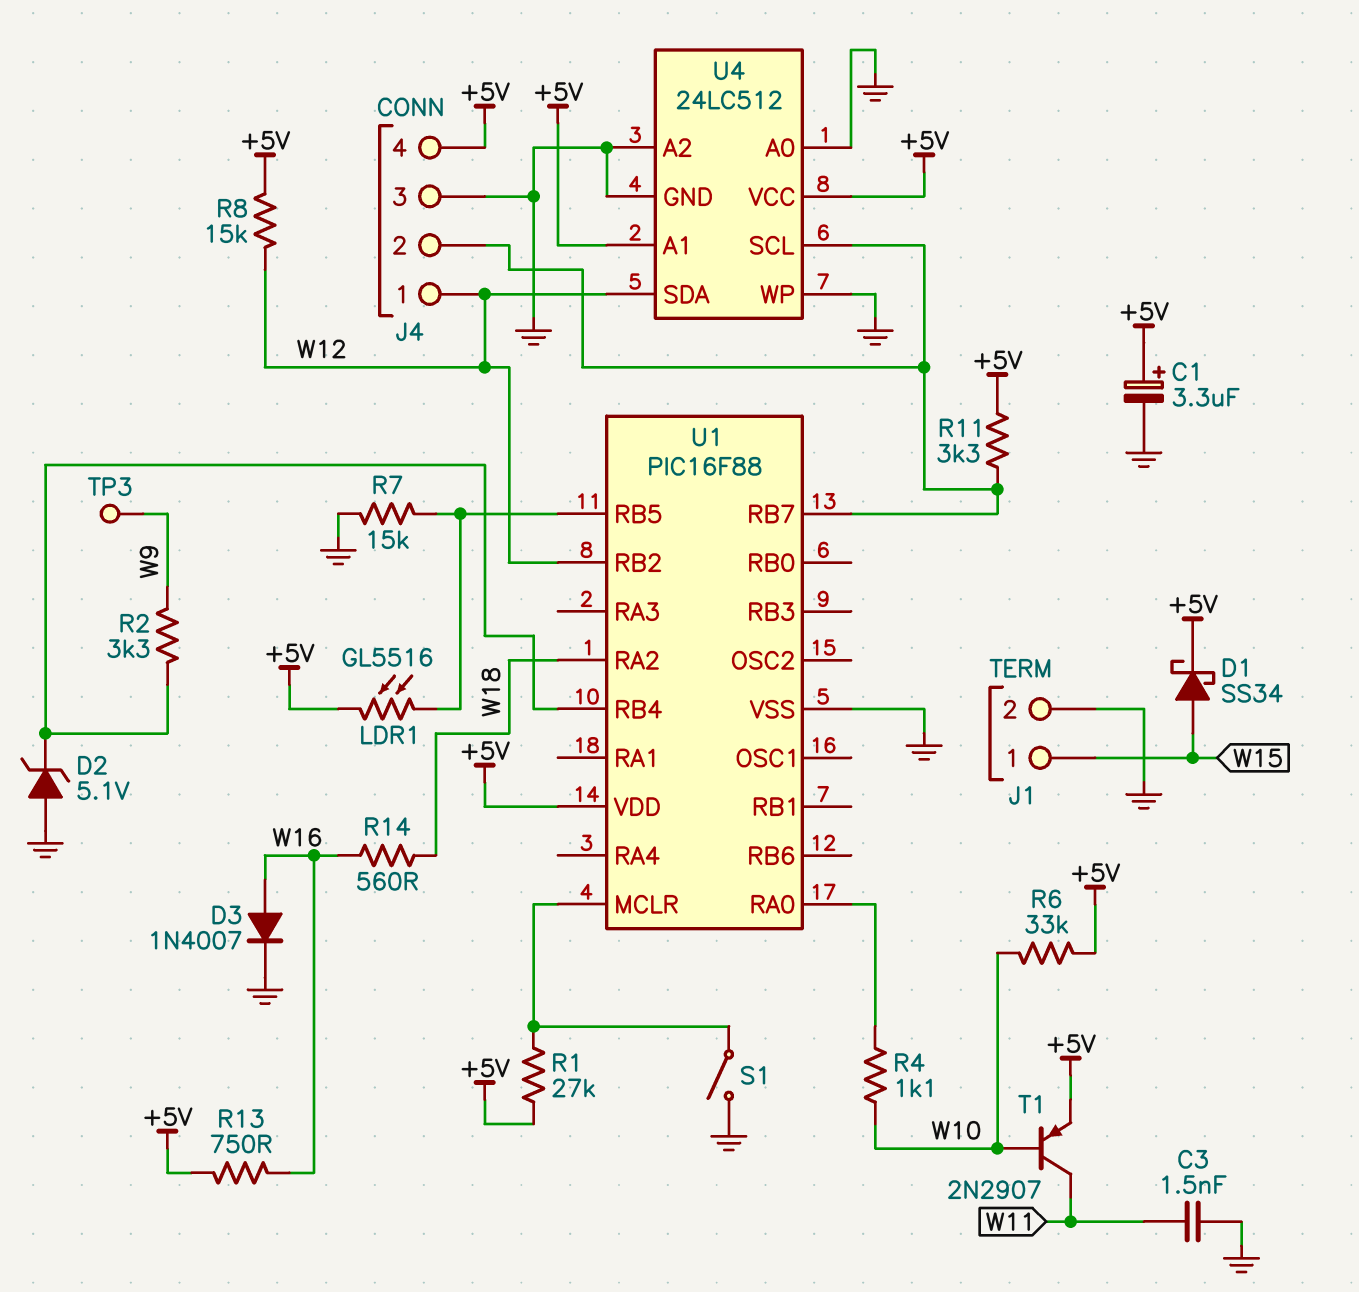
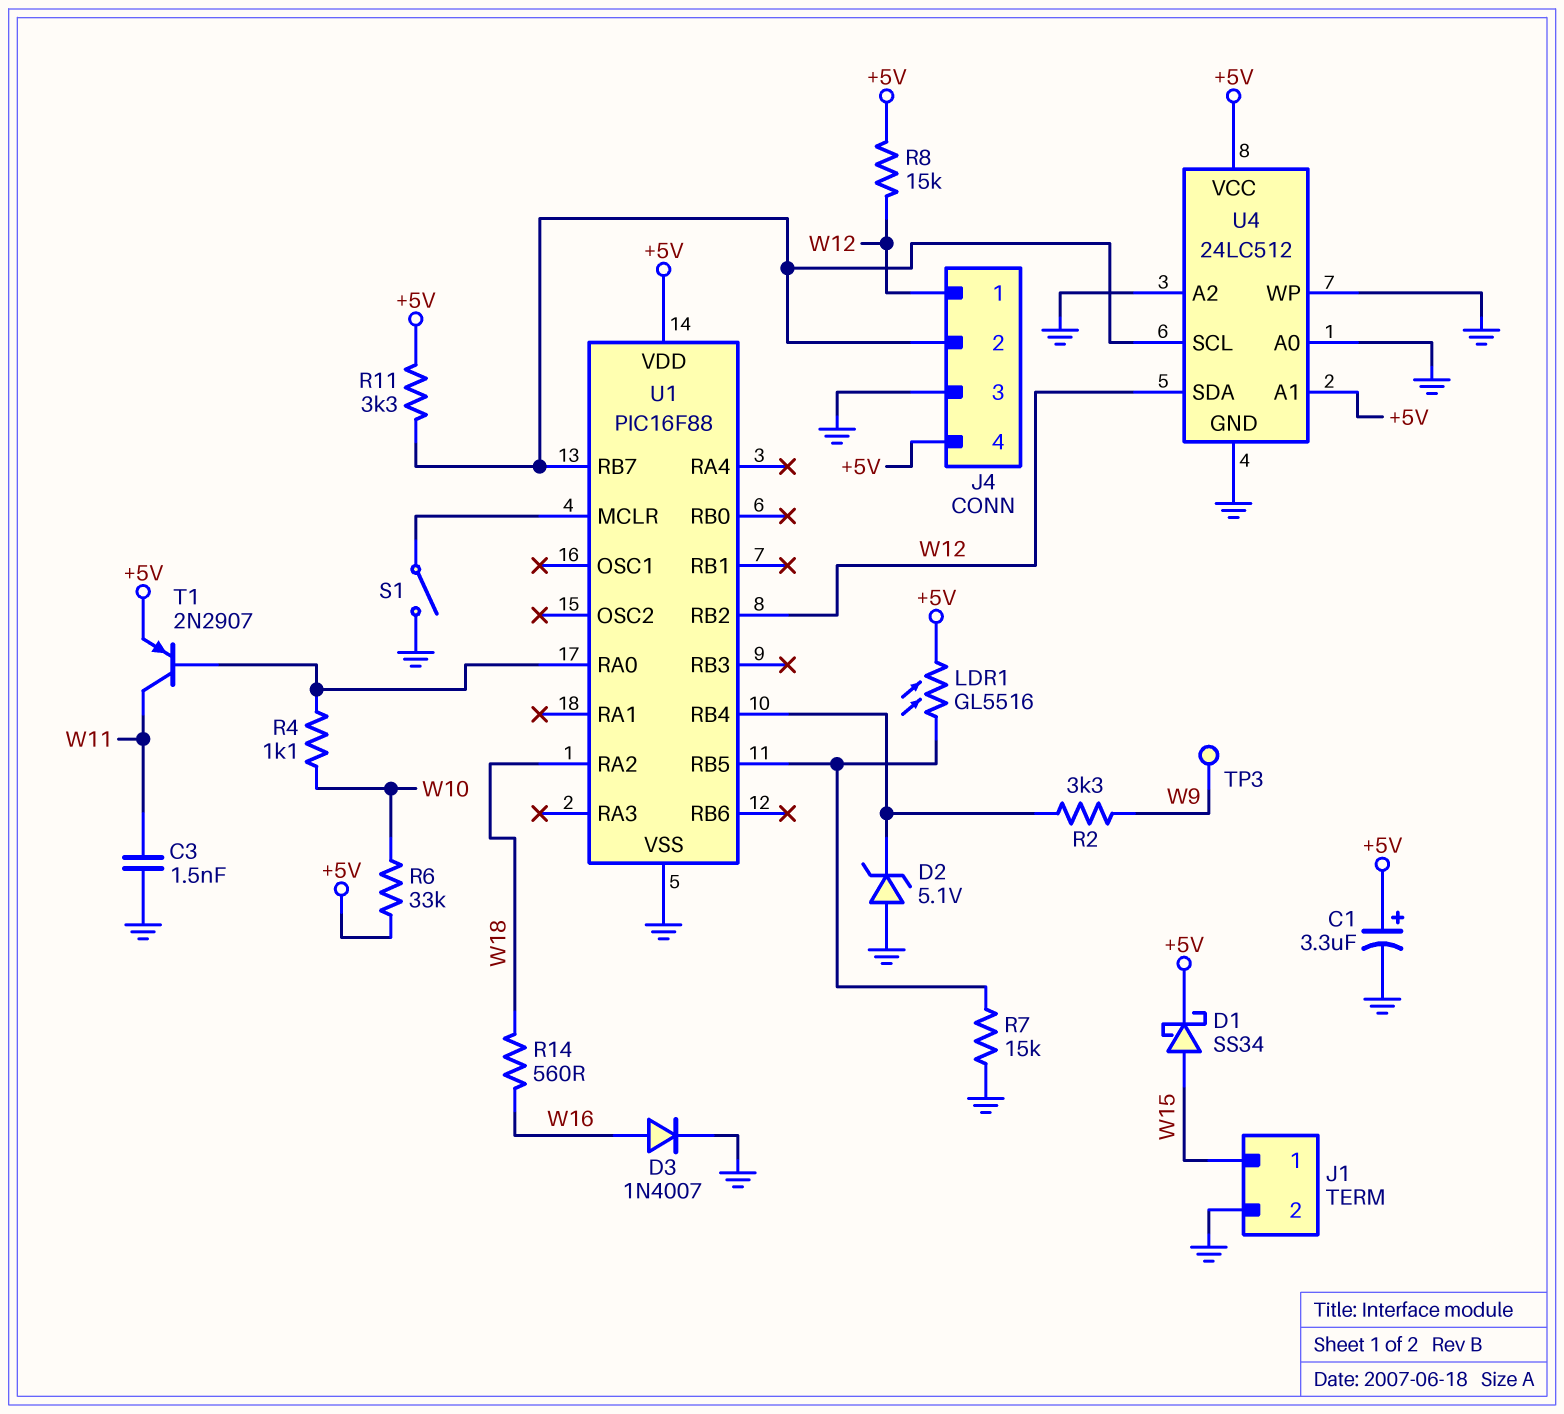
R1: 27k (+5V, U1/MCLR) -> none
R13: 750 (+5V, W16) -> none
T1: PNP 2N2907 (B W10, C W11, E +5V) -> PNP 2N2907 (B U1/RA0, C W11, E +5V)

